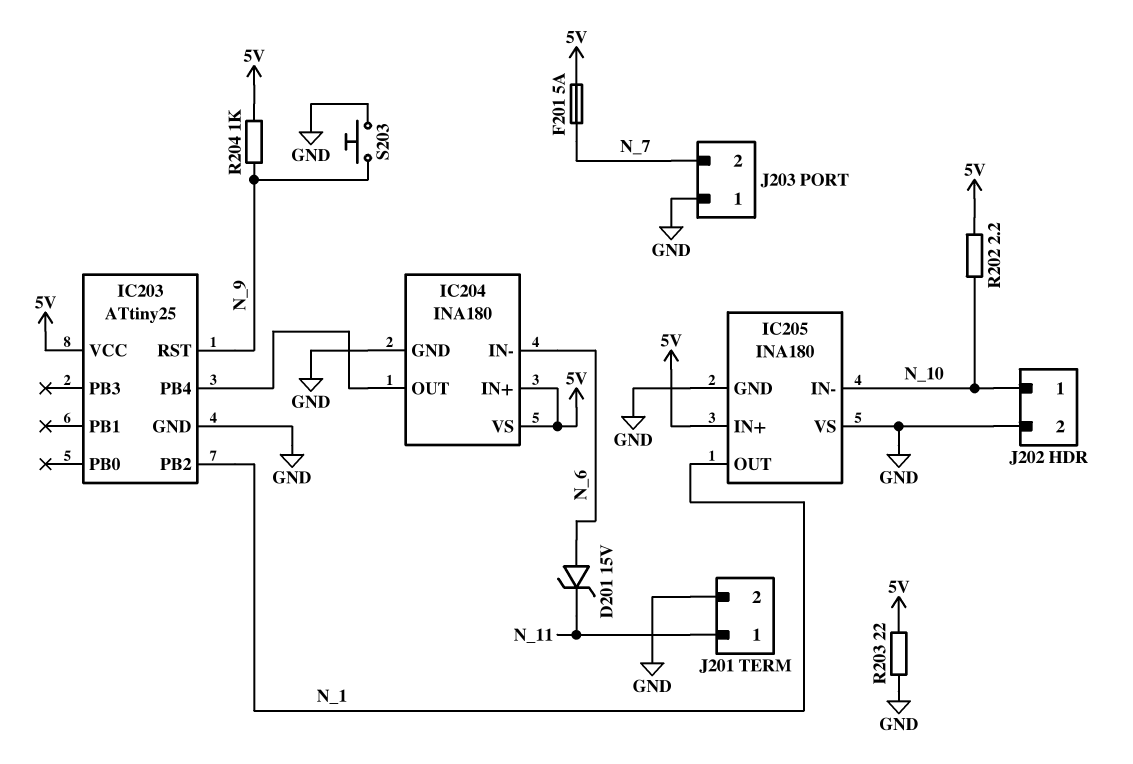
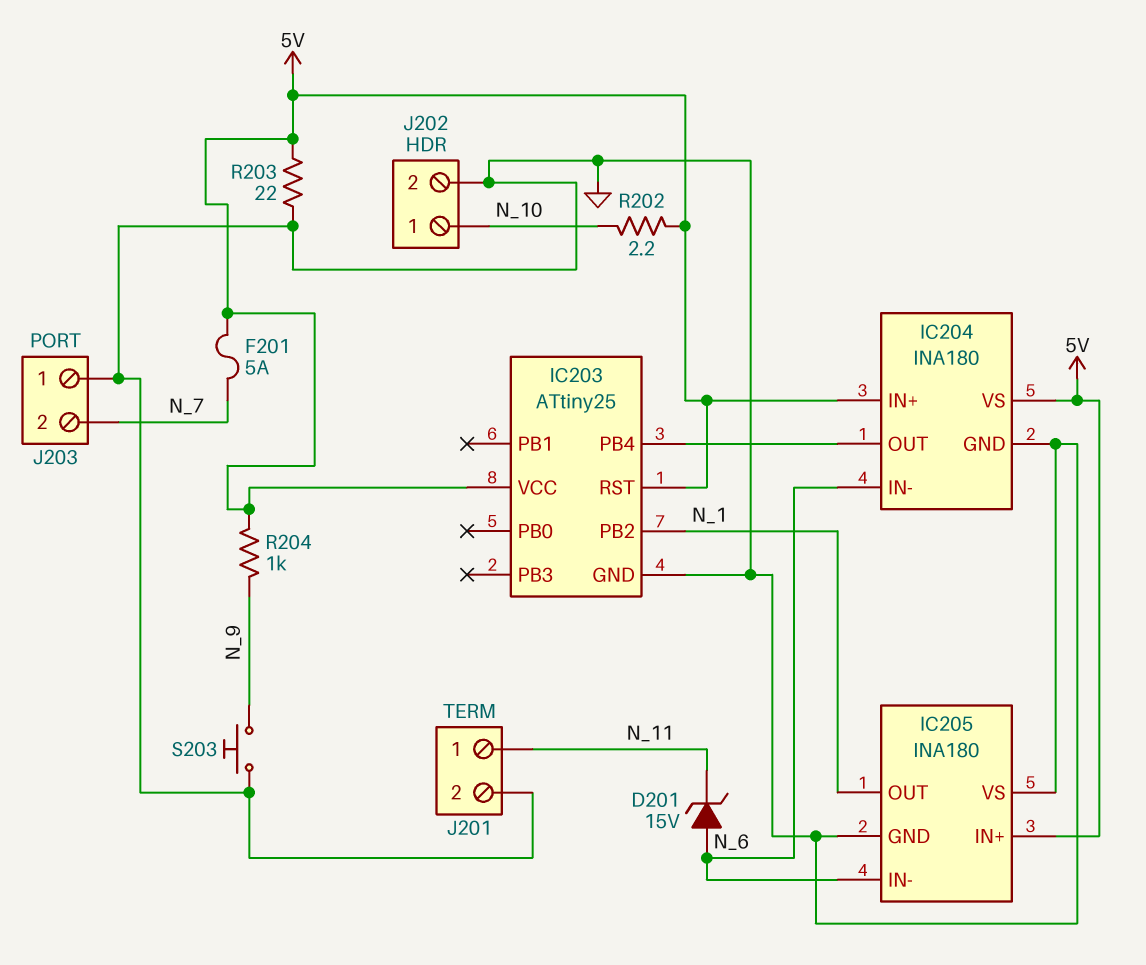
IC203 pin RST: N_9 -> 5V
IC205 pin IN-: N_10 -> N_6

